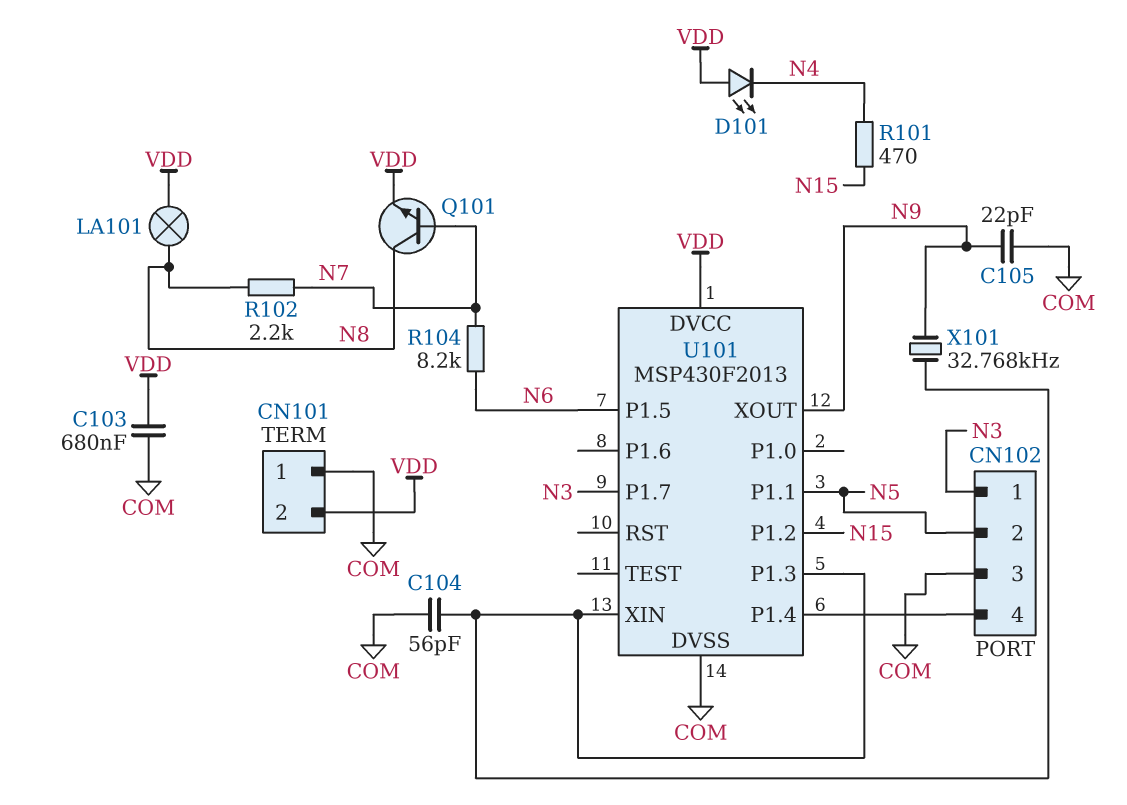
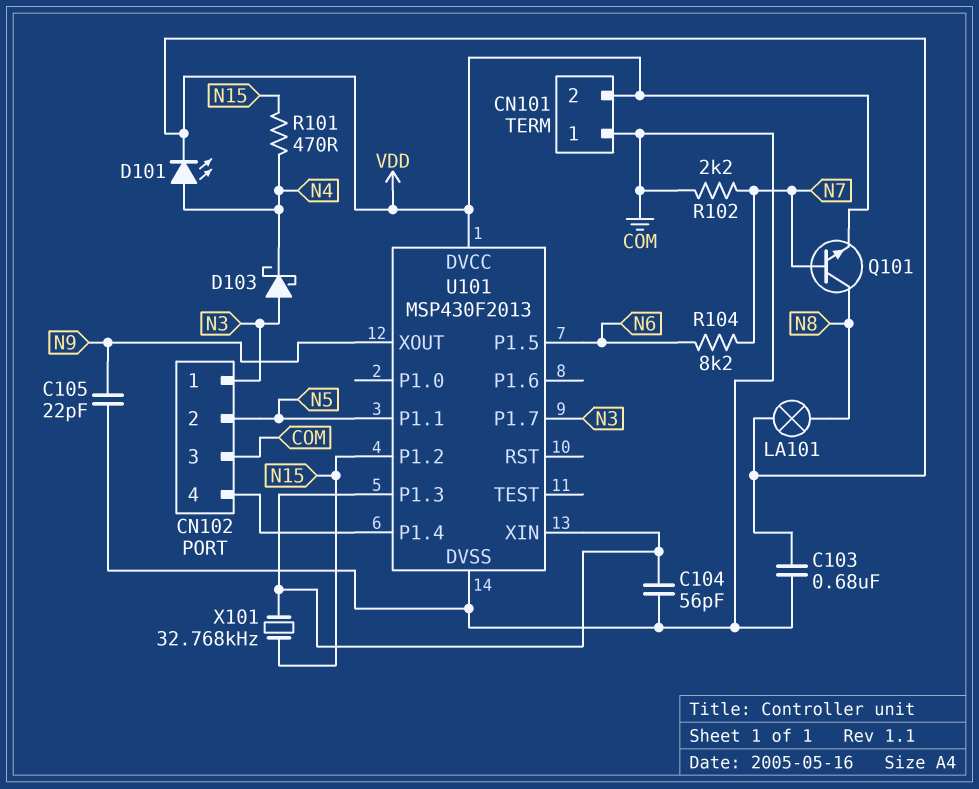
D101: LED (A VDD, K N4) -> LED (A N4, K VDD)
D103: none -> schottky (A N3, K N4)
R102: 2.2k (N7, N8) -> 2.2k (COM, N7)
X101: 32.768kHz (N9, U101/P1.3) -> 32.768kHz (N15, U101/P1.3)

